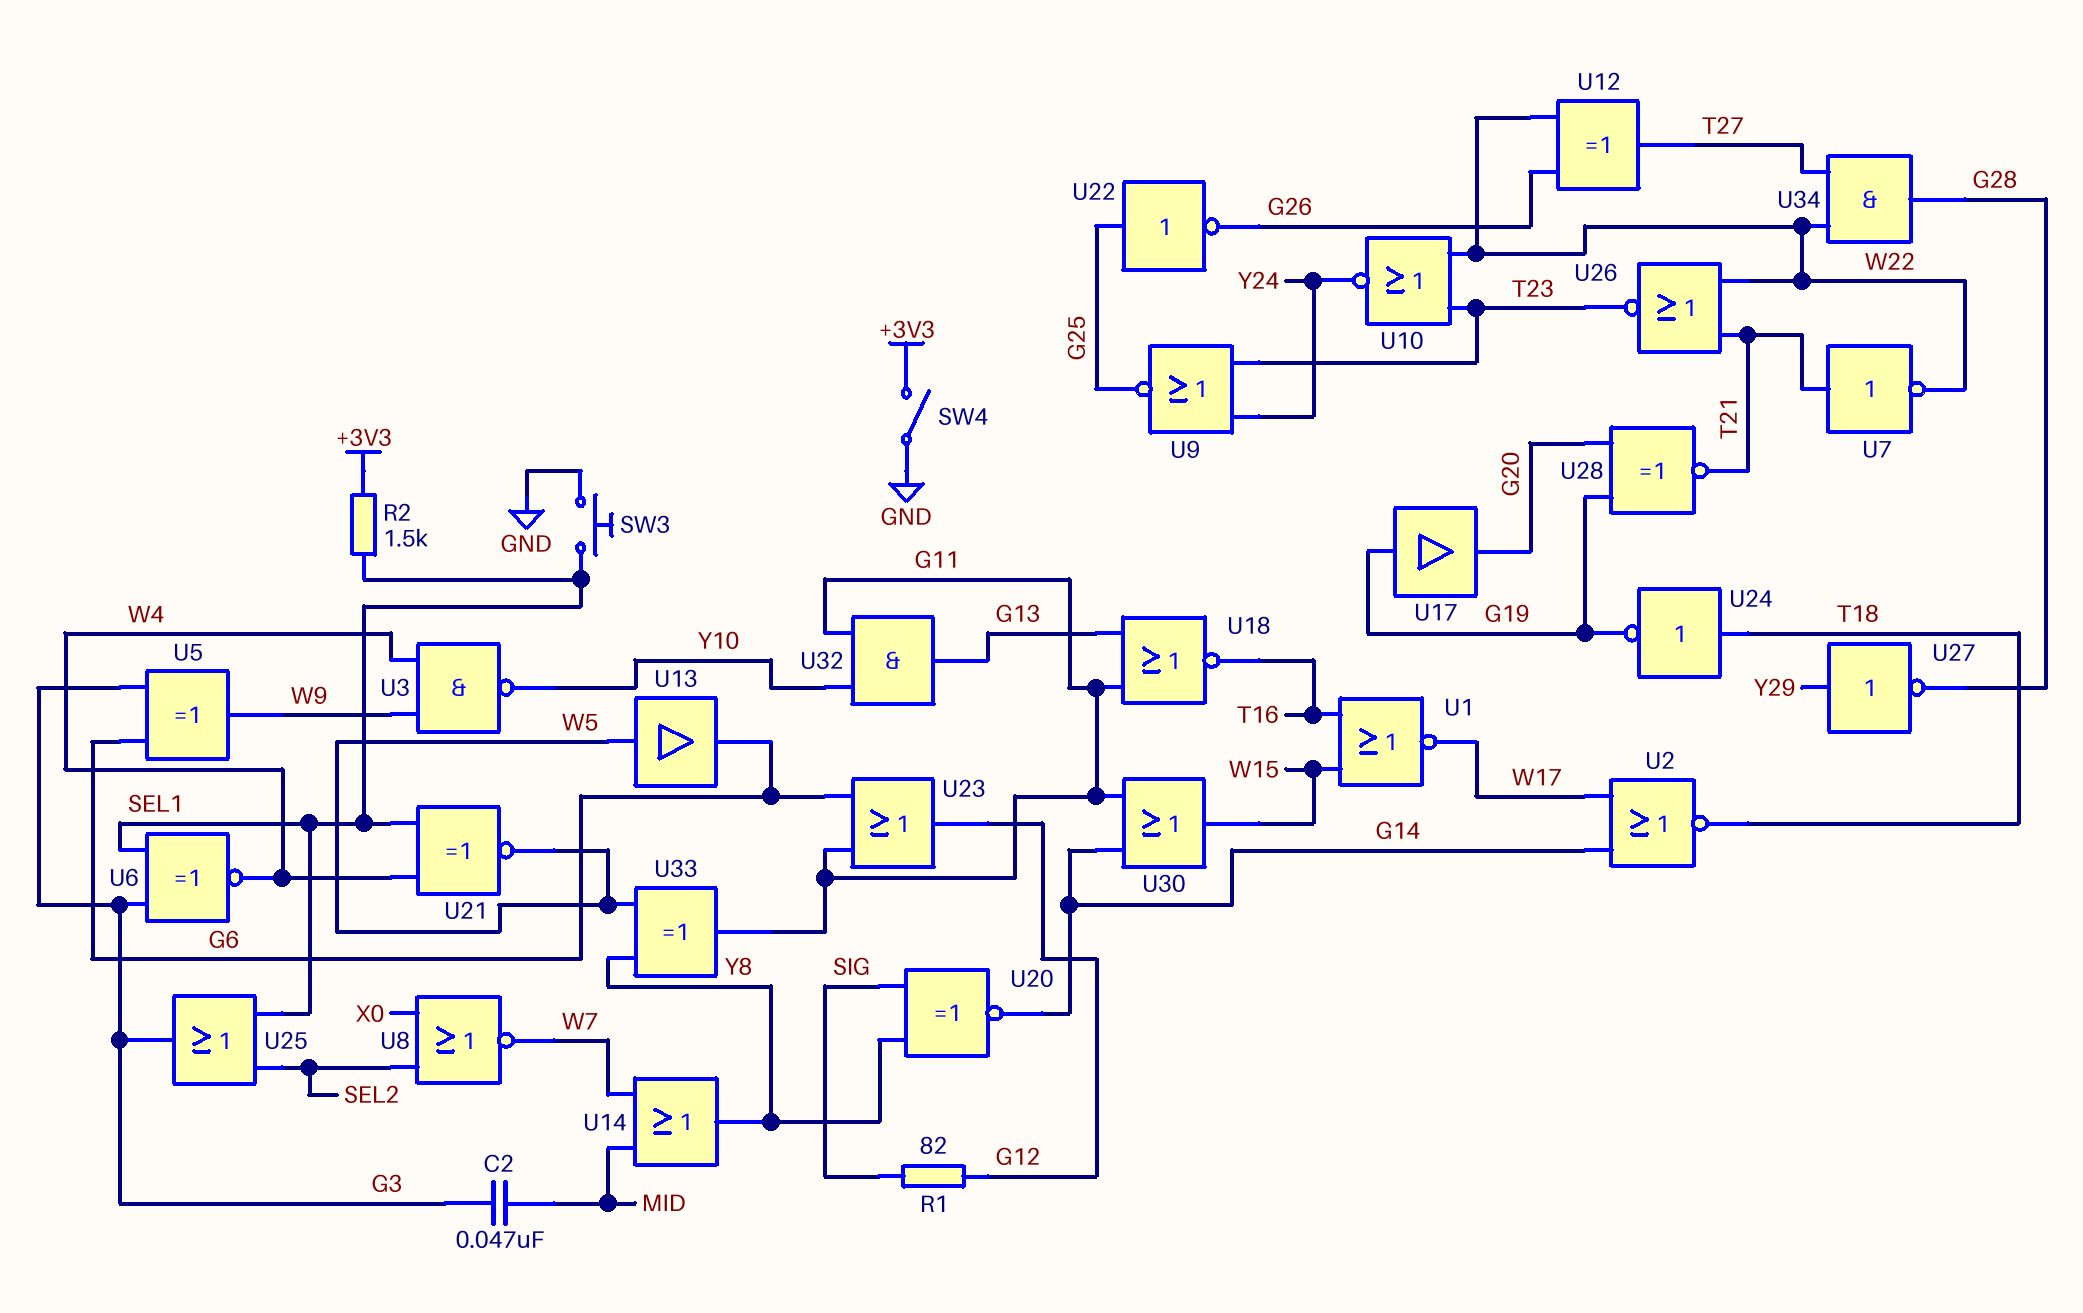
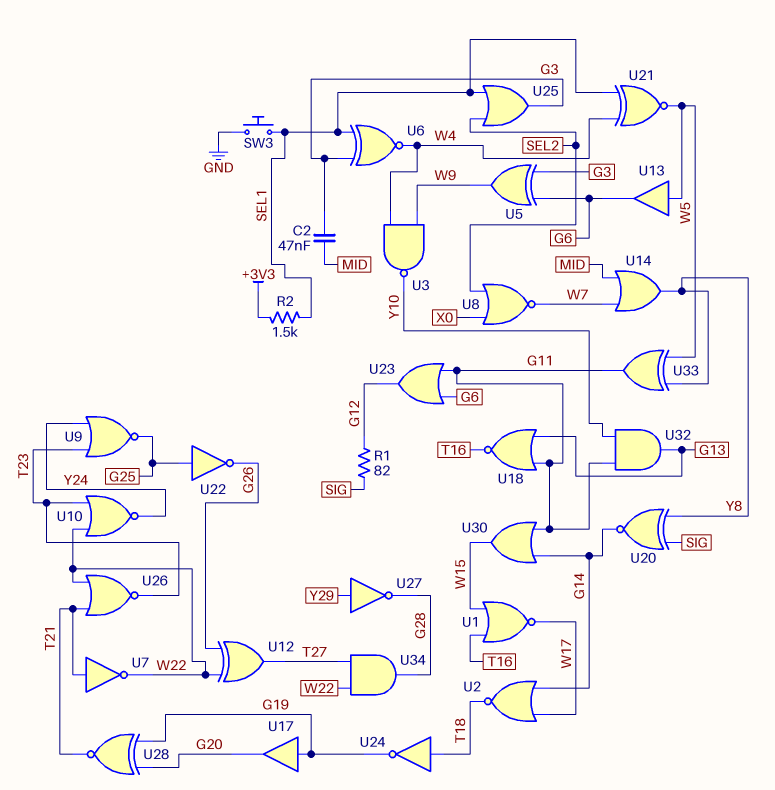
SW4: switch (+3V3, GND) -> none

